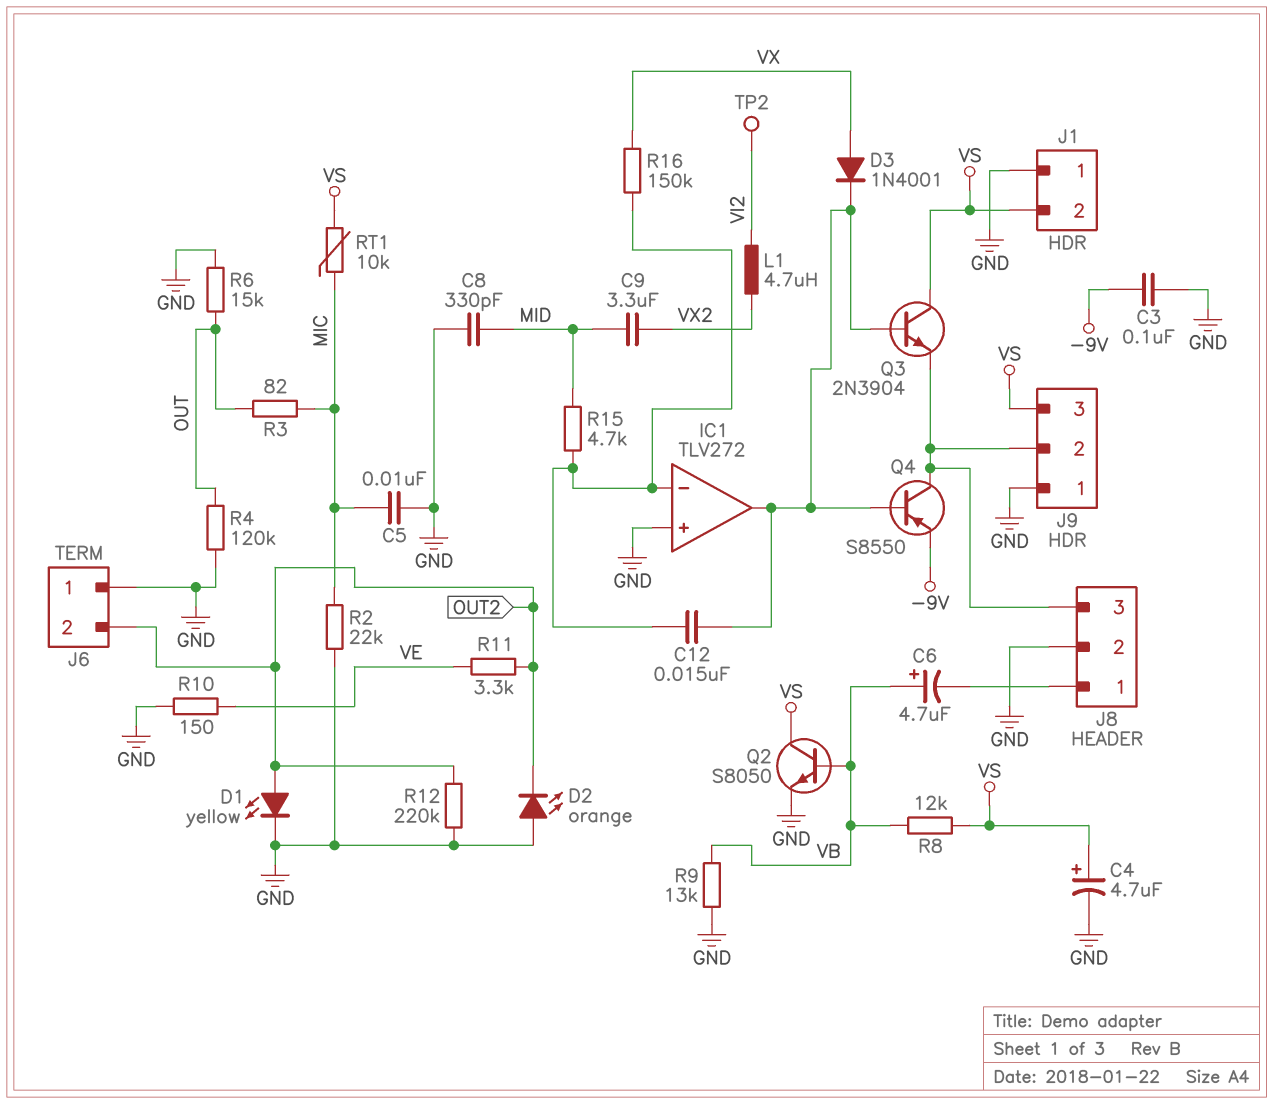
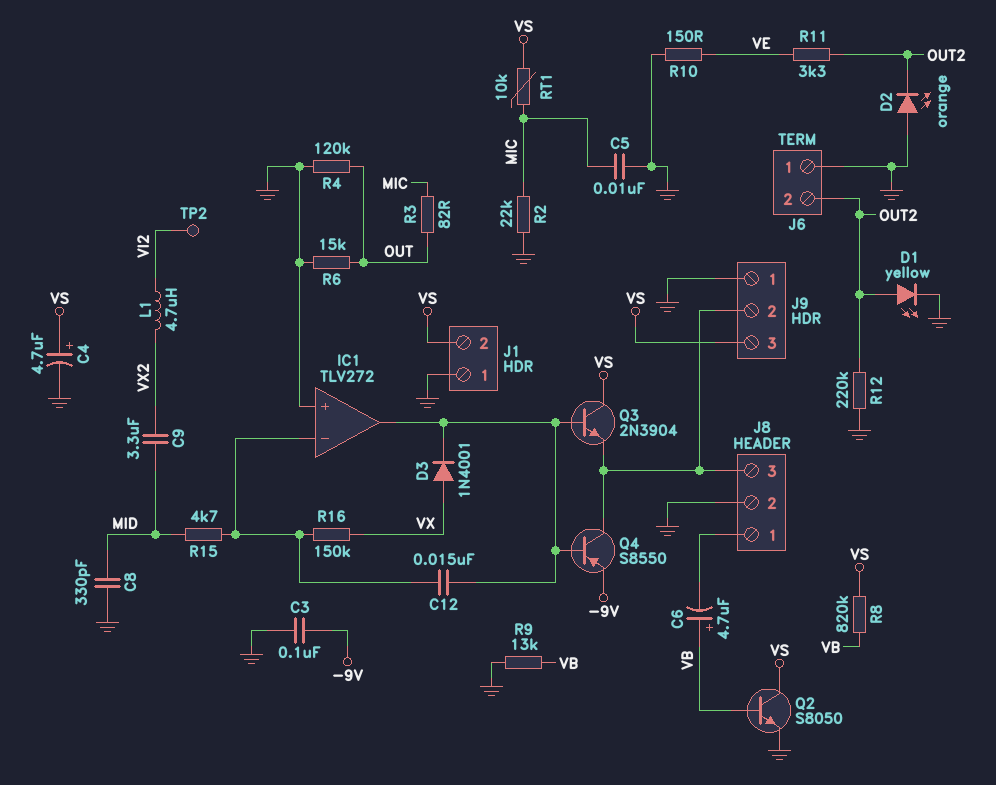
R8: 12k (VB, VS) -> 820k (VB, VS)

